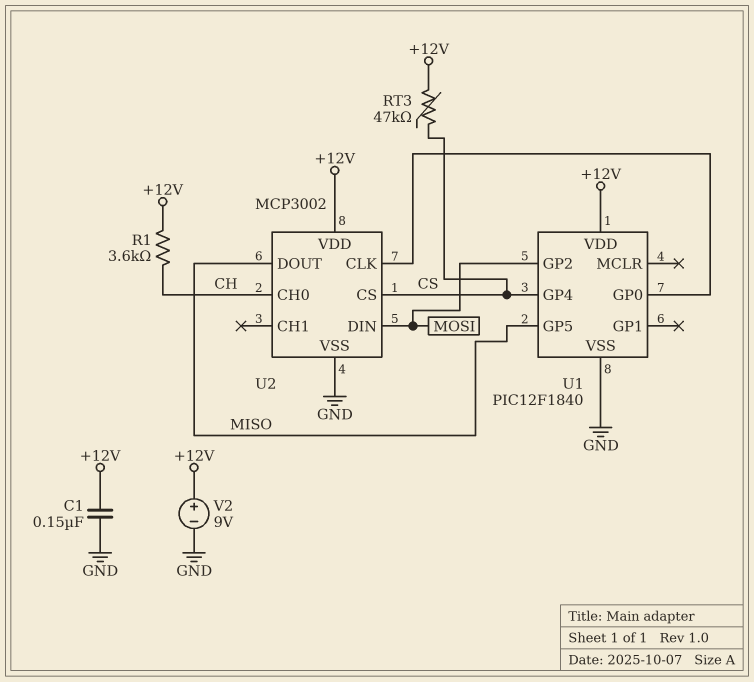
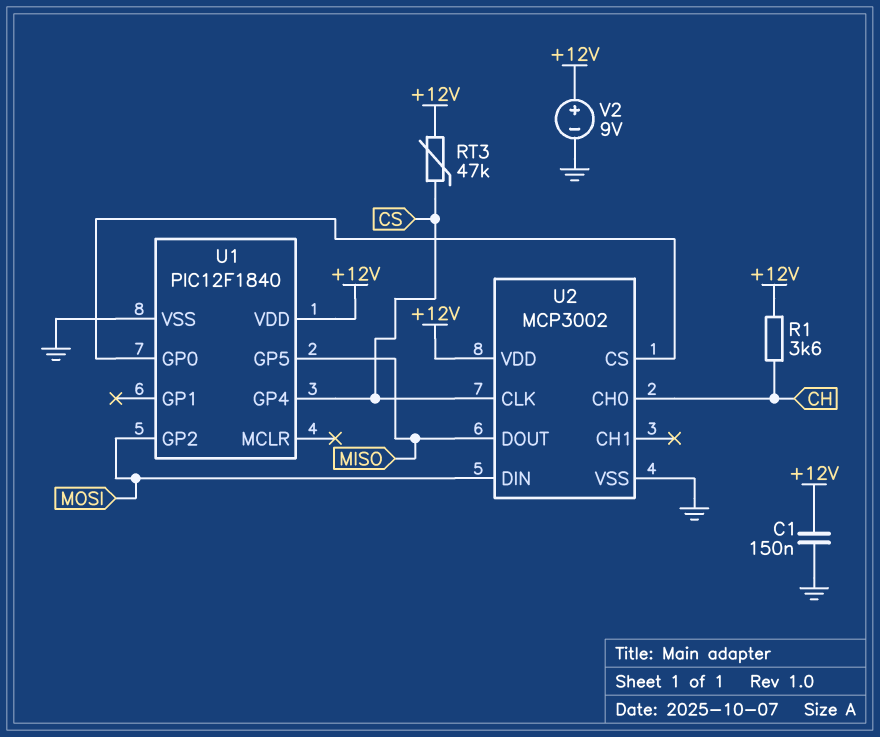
U2 pin CLK: U1/GP0 -> CS
U2 pin CS: CS -> U1/GP0

